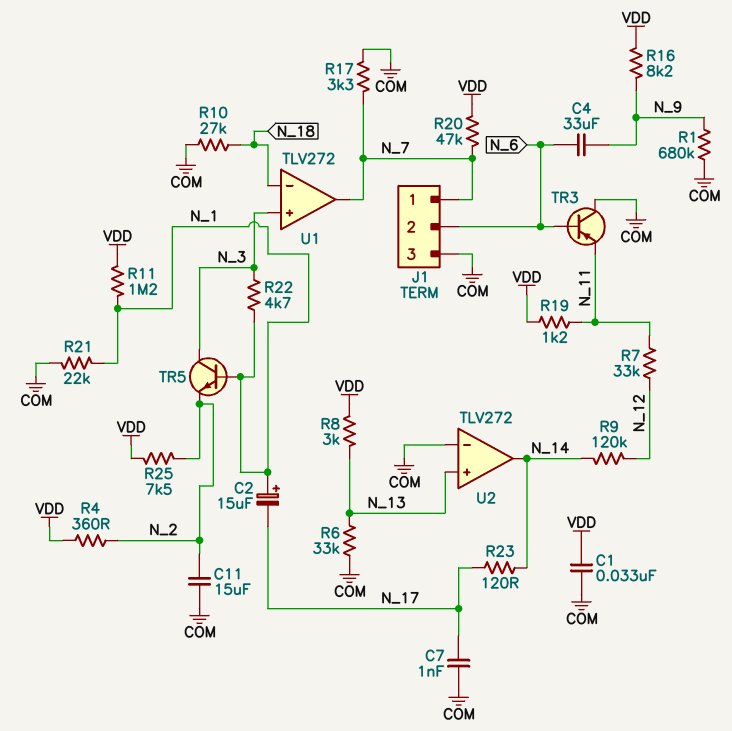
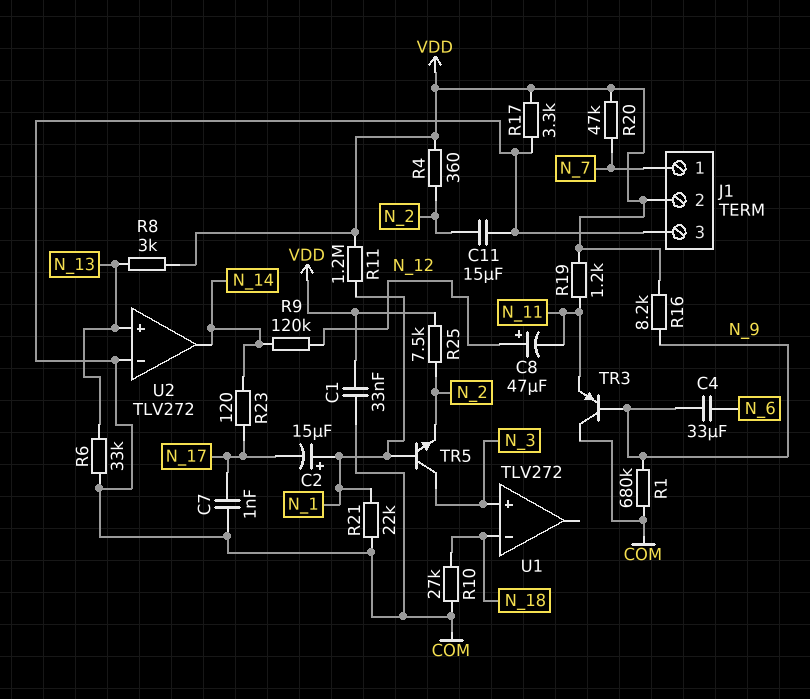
C8: none -> 47uF (plus N_12, minus N_11)
J1 pin 2: N_6 -> VDD
R7: 33k (N_11, N_12) -> none
R17: 3.3k (COM, N_7) -> 3.3k (COM, VDD)
R22: 4.7k (N_1, N_3) -> none
TR3: PNP (B N_6, C COM, E N_11) -> PNP (B N_9, C COM, E N_11)
U1 pin out: N_7 -> none

